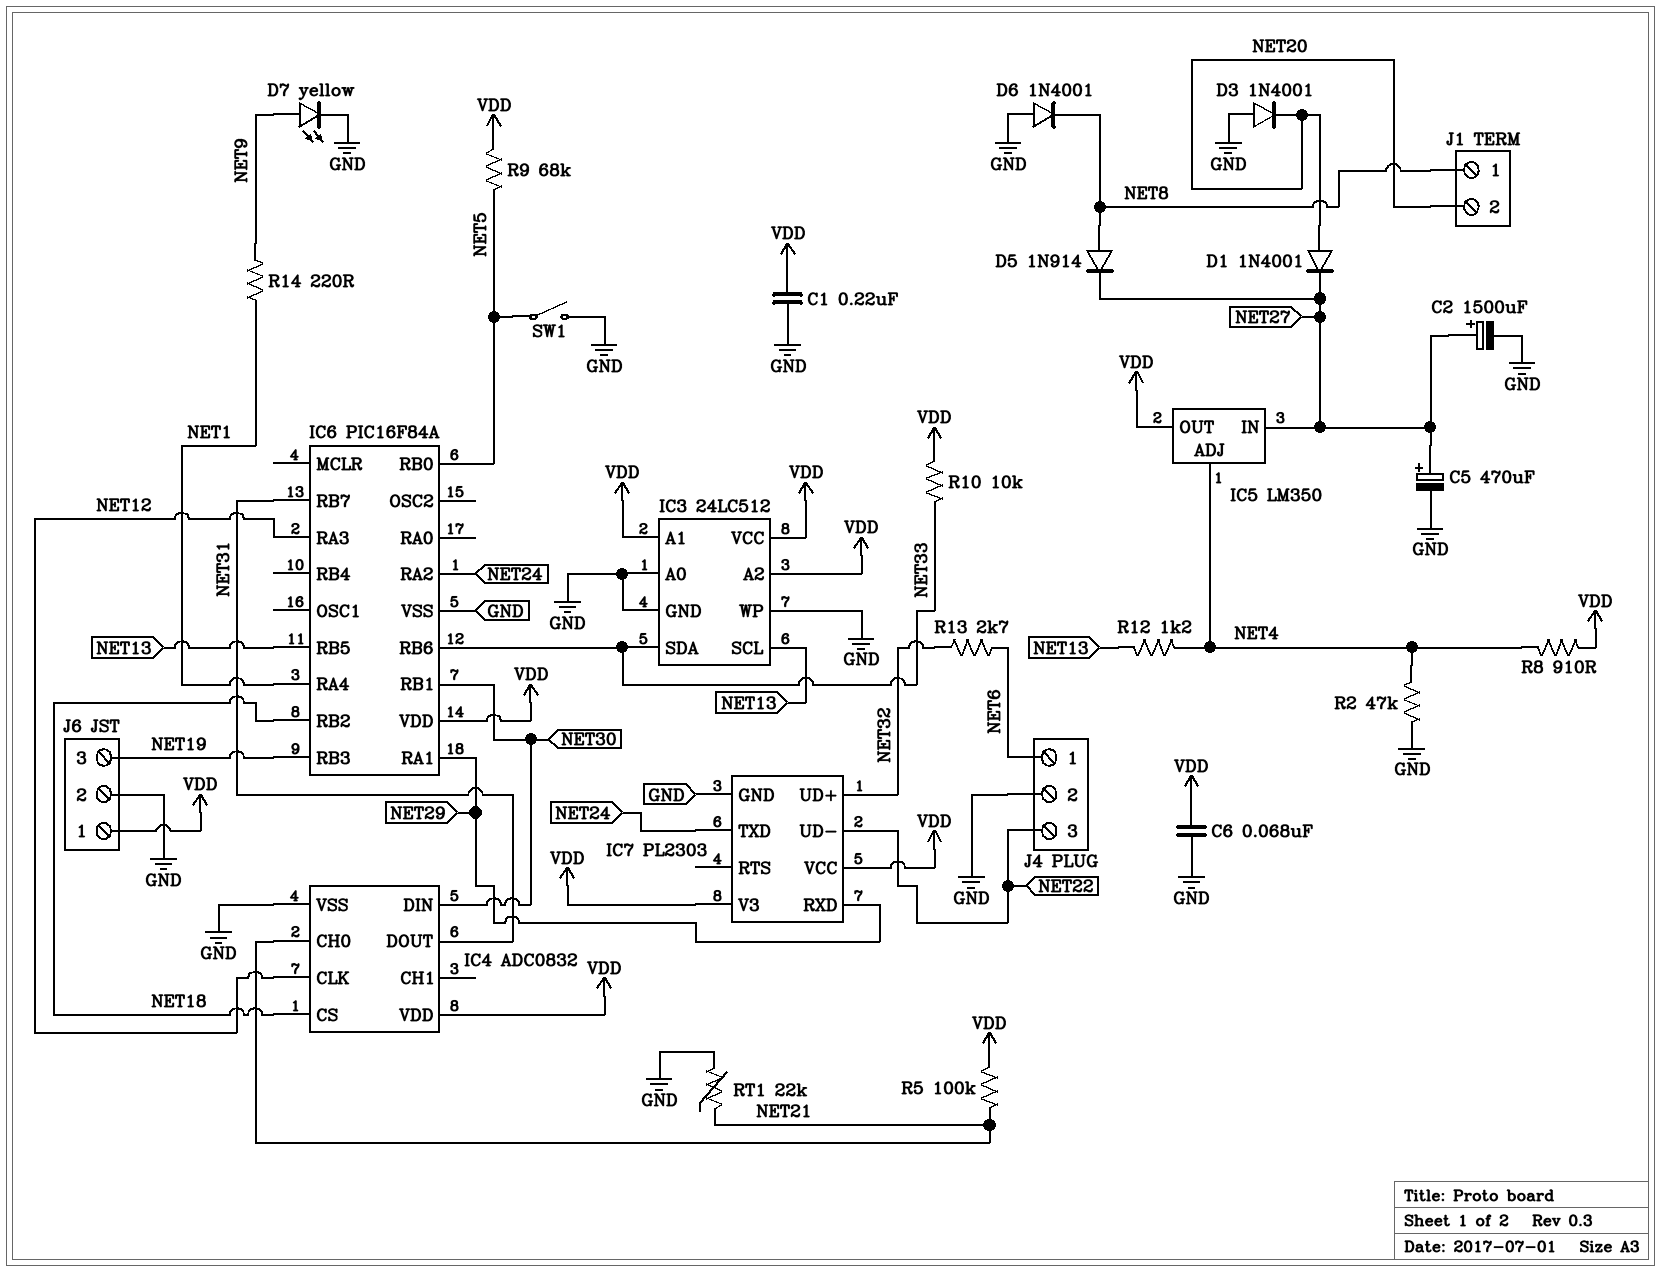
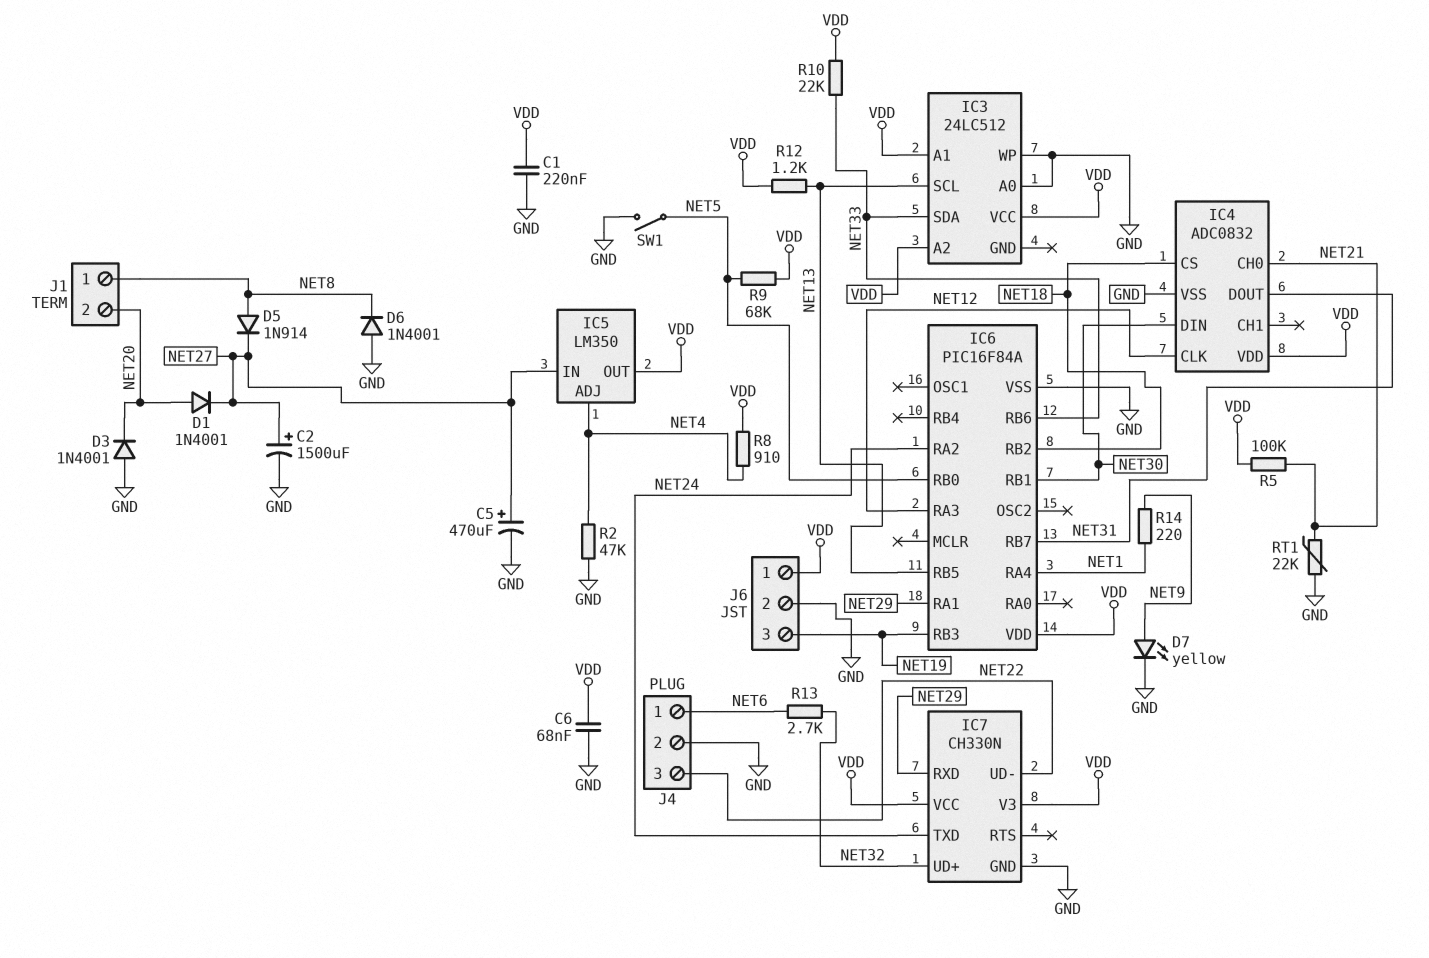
IC3 pin GND: GND -> none
IC7: PL2303 -> CH330N
R10: 10k (NET33, VDD) -> 22k (NET33, VDD)
R12: 1.2k (NET4, NET13) -> 1.2k (NET13, VDD)

